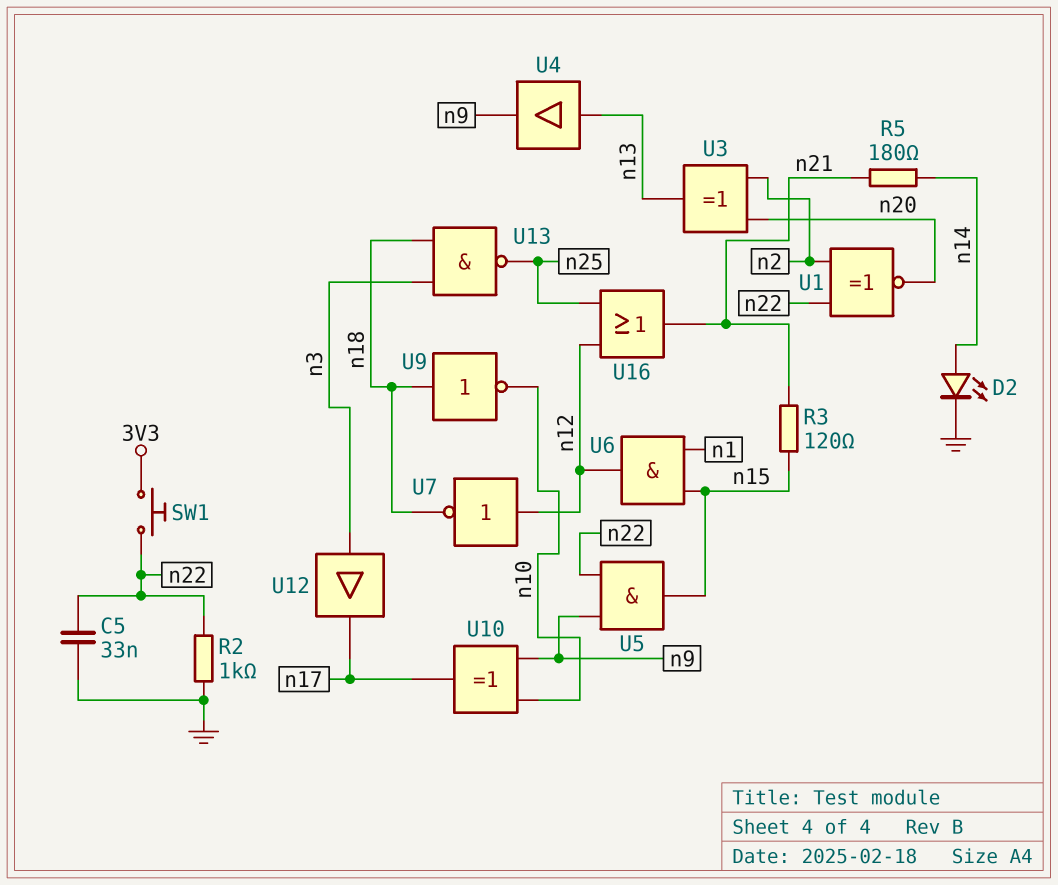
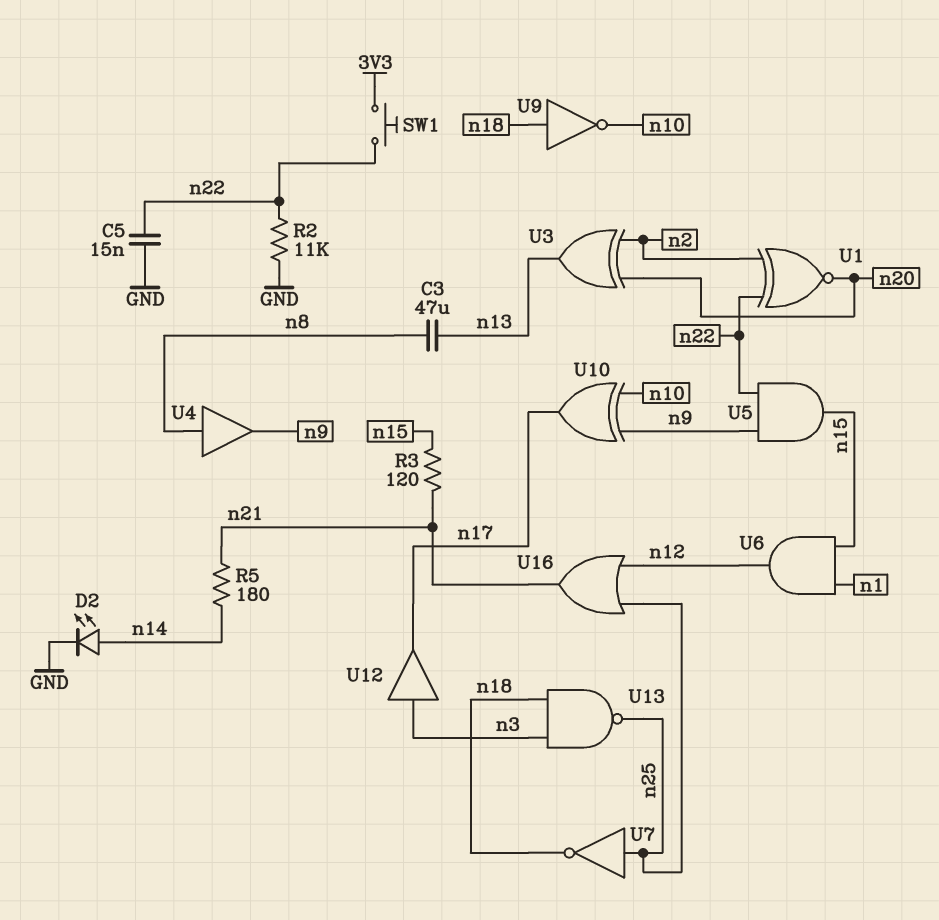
C3: none -> 47uF (n8, n13)
C5: 33nF (GND, n22) -> 15nF (GND, n22)
R2: 1k (GND, n22) -> 11k (GND, n22)
U4: buffer (in n13, out n9) -> buffer (in n8, out n9)
U7: NOT (in n12, out n18) -> NOT (in n25, out n18)

